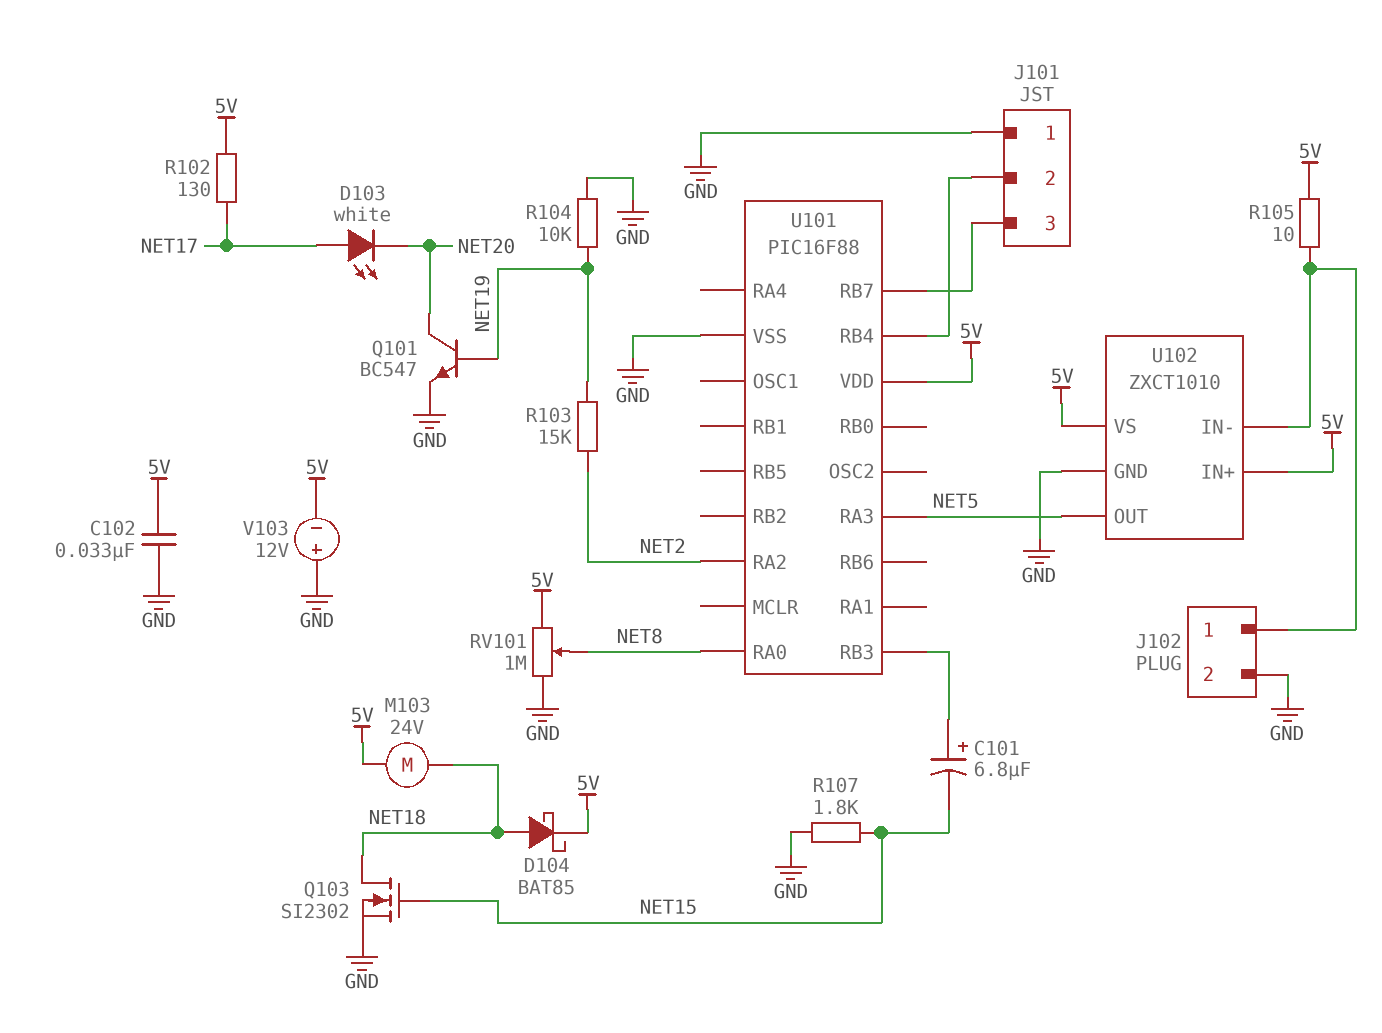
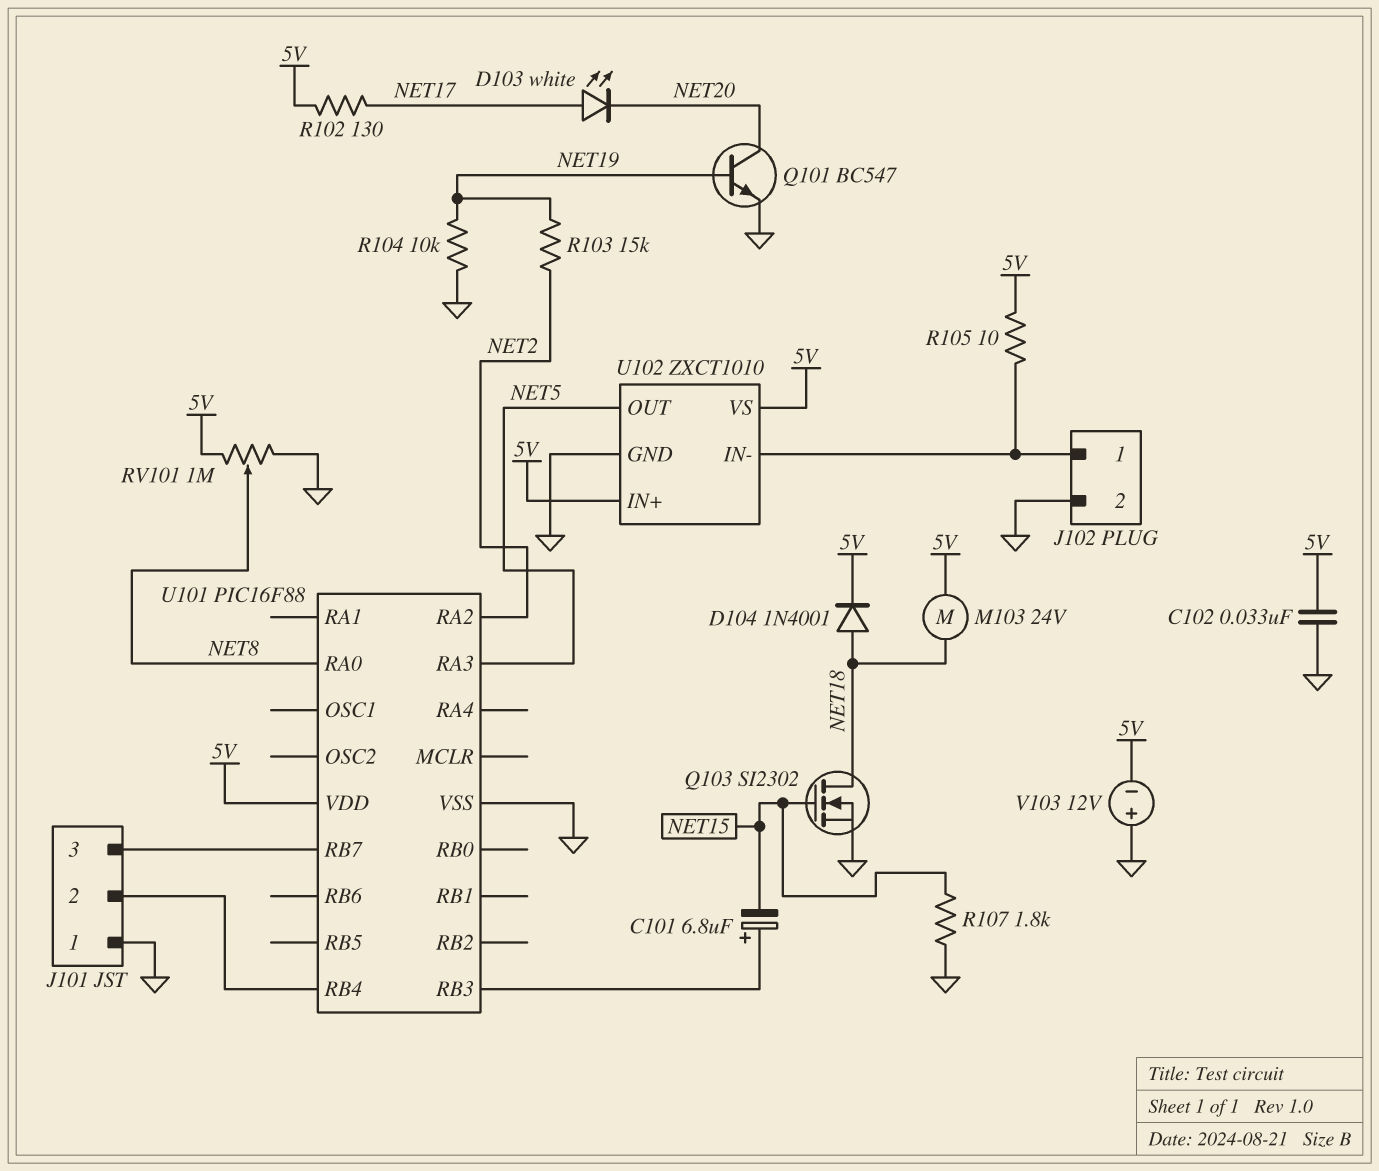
D104: schottky BAT85 (A NET18, K 5V) -> diode 1N4001 (A NET18, K 5V)

